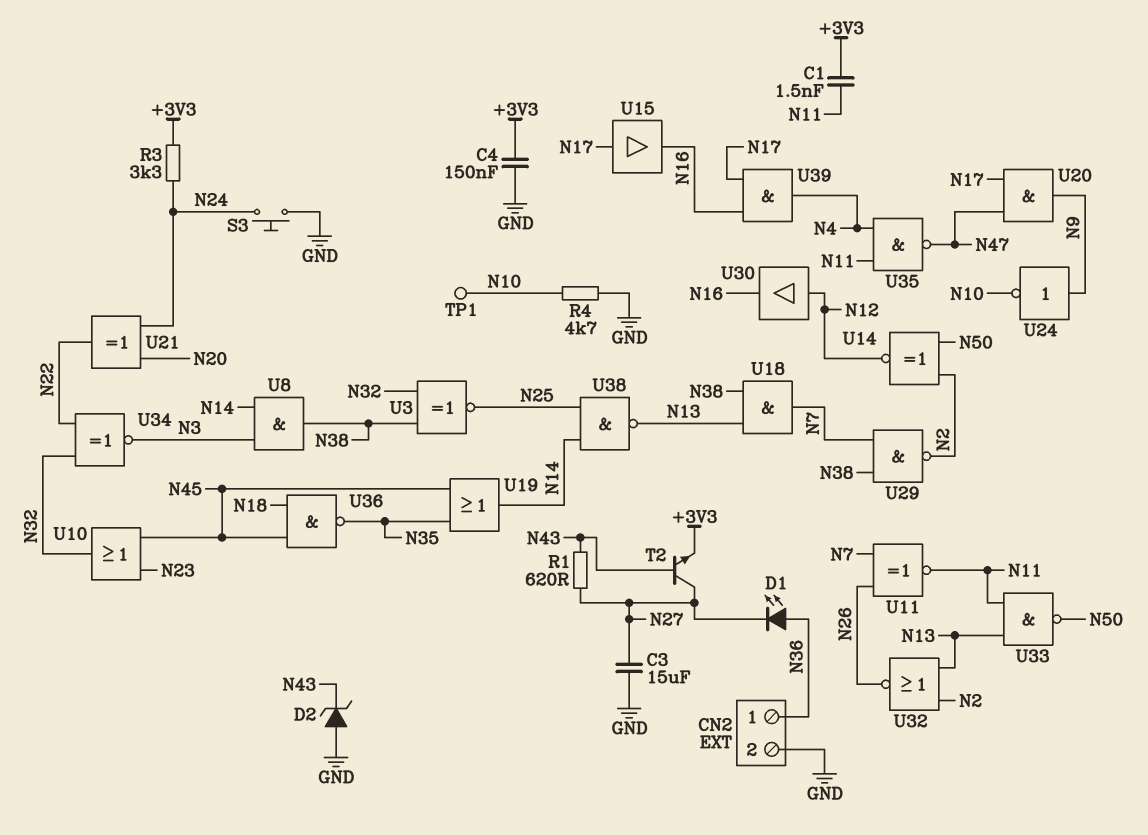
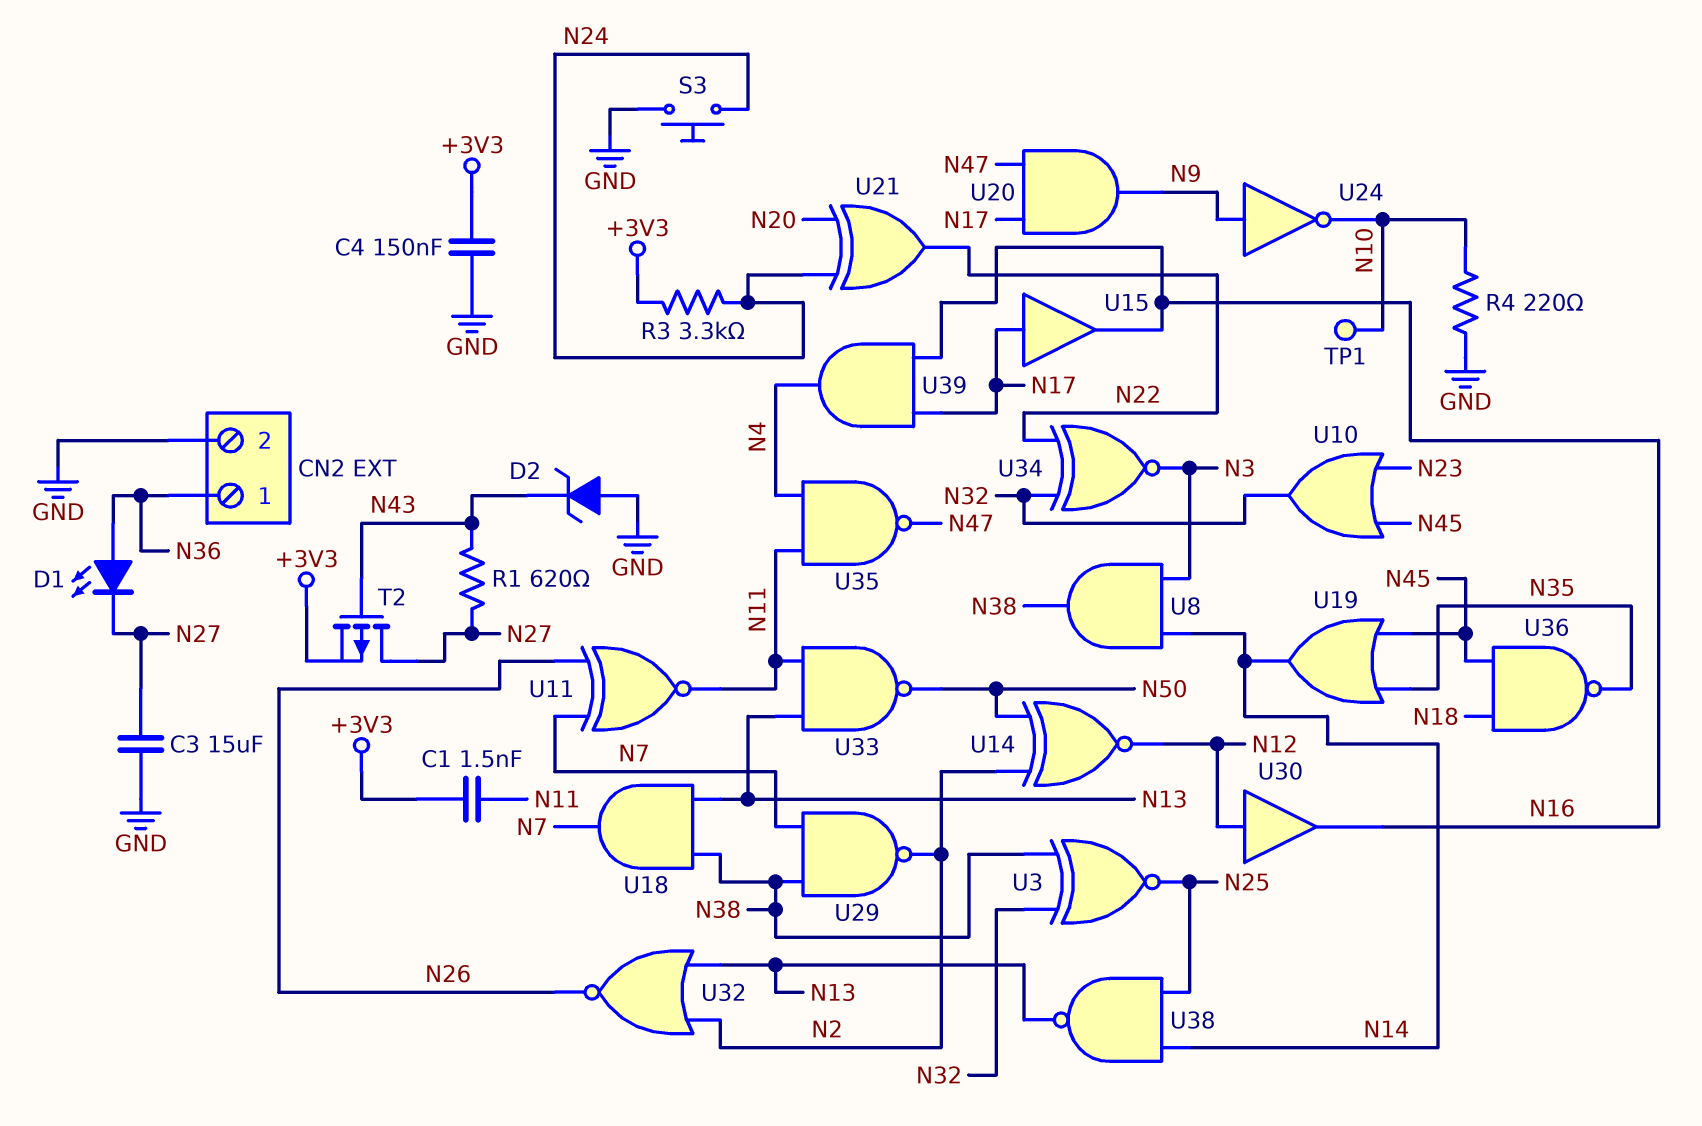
R4: 4.7k (GND, N10) -> 220 (GND, N10)
T2: NPN (B N43, C N27, E +3V3) -> PMOS (G N43, D N27, S +3V3)

